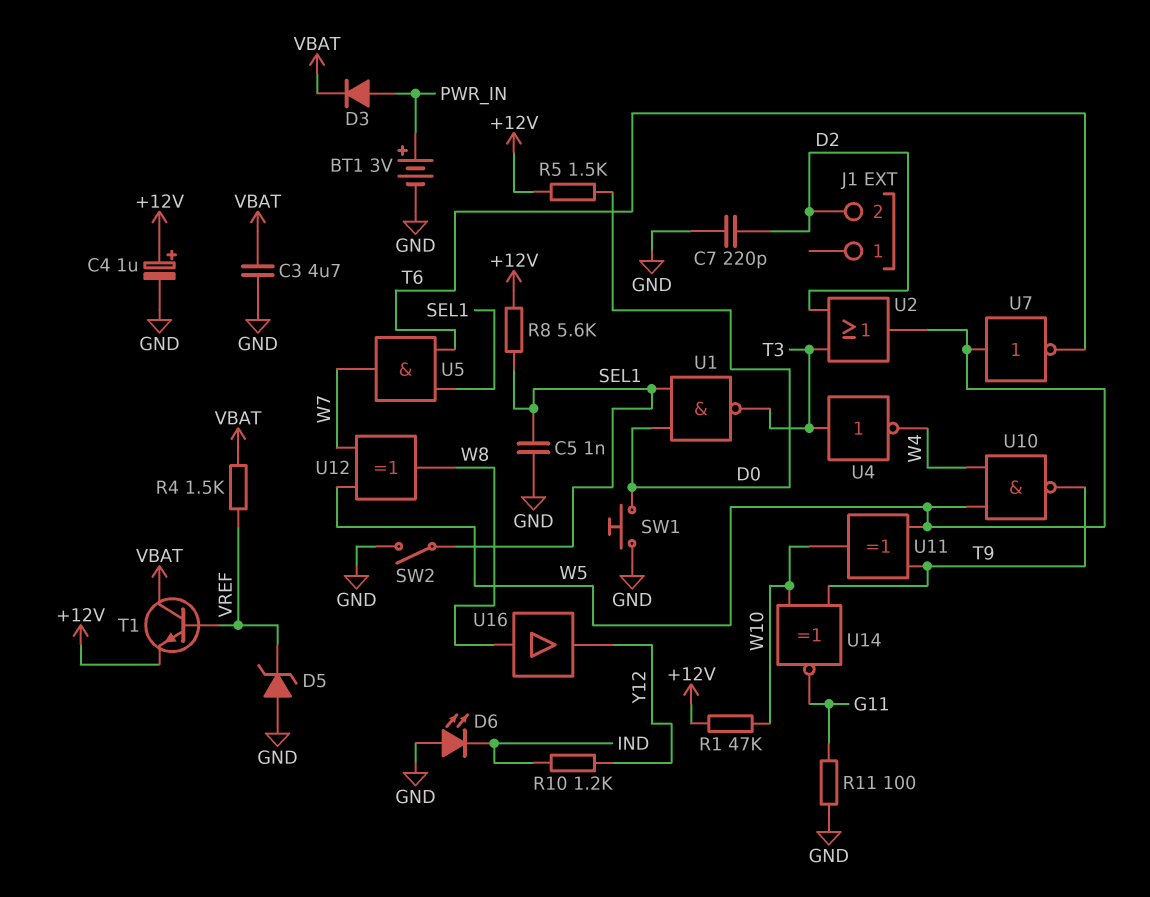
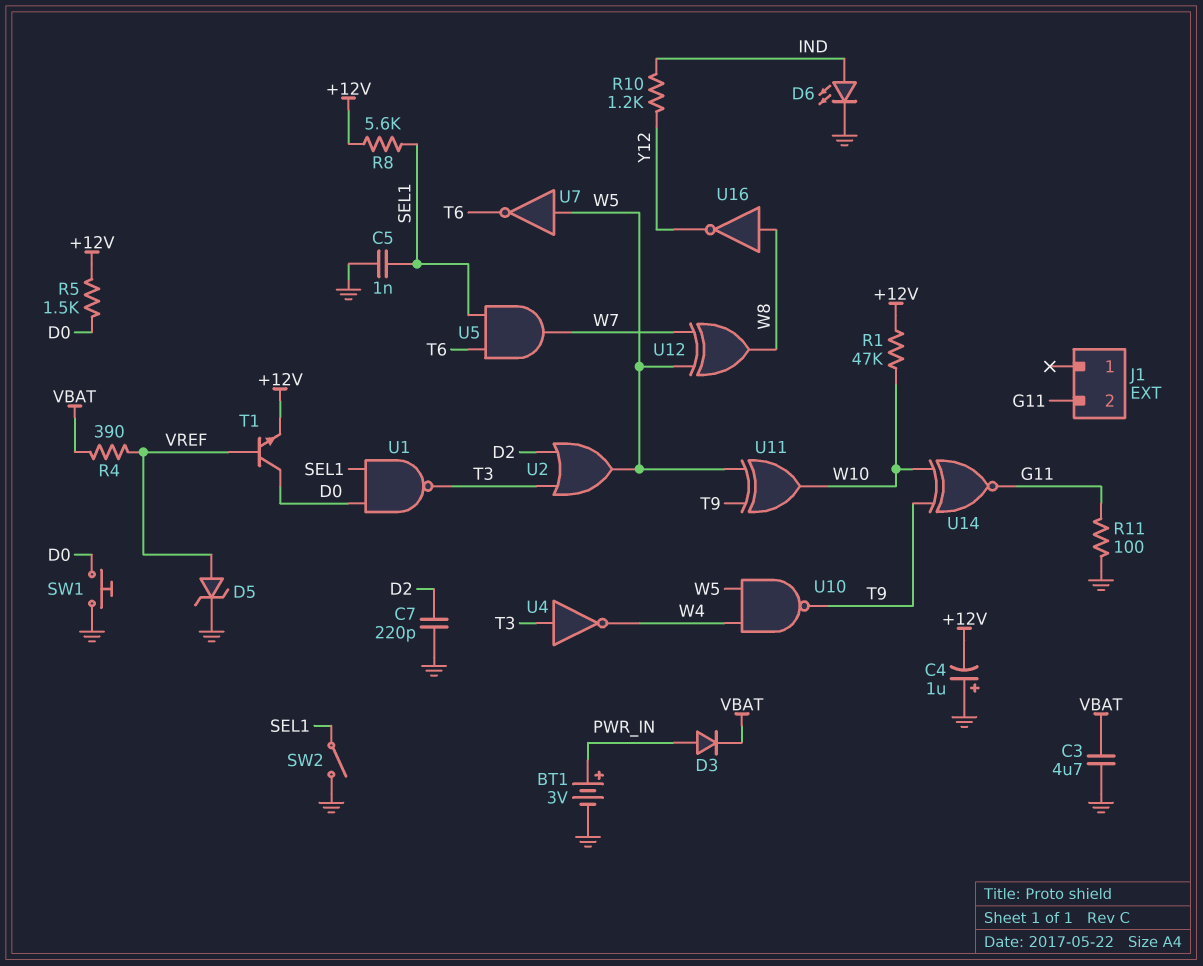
C4: 1uF (plus +12V, minus GND) -> 1uF (plus GND, minus +12V)
D5: zener (A GND, K VREF) -> zener (A VREF, K GND)
D6: LED (A GND, K IND) -> LED (A IND, K GND)
J1 pin 2: D2 -> G11
R4: 1.5k (VBAT, VREF) -> 390 (VBAT, VREF)
T1: NPN (B VREF, C VBAT, E +12V) -> NPN (B VREF, C D0, E +12V)
U16: buffer (in W8, out Y12) -> NOT (in W8, out Y12)

